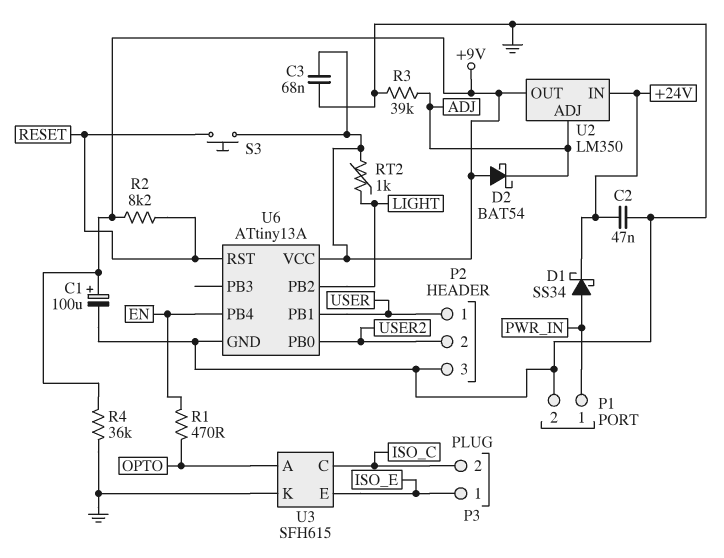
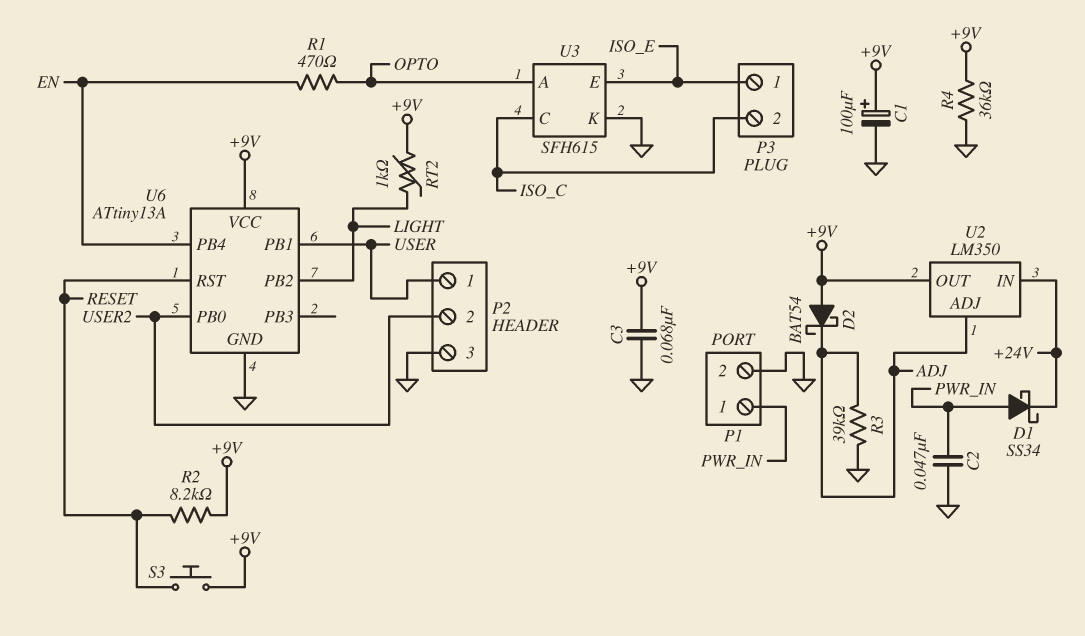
C2: 47nF (+24V, GND) -> 47nF (GND, PWR_IN)

